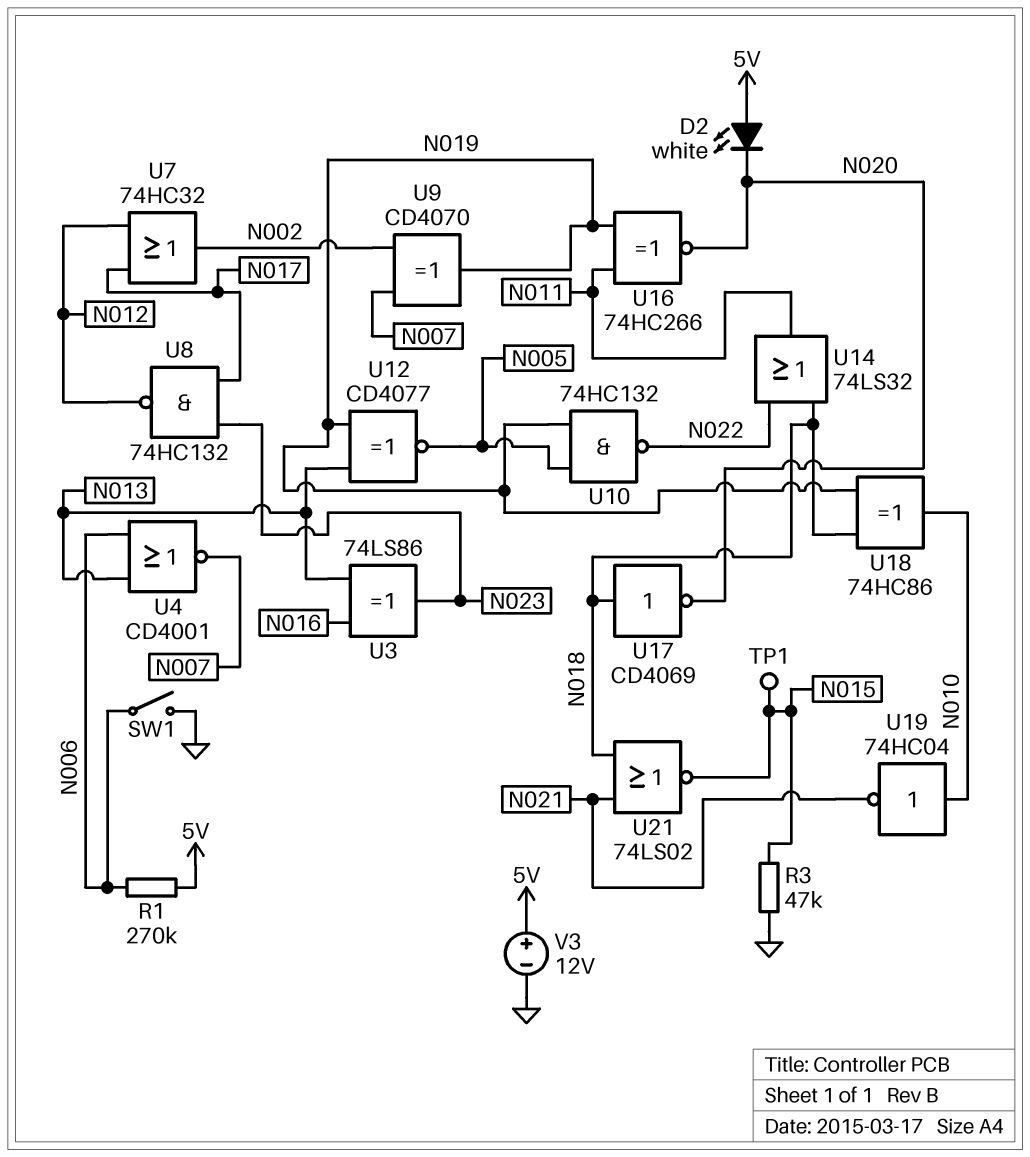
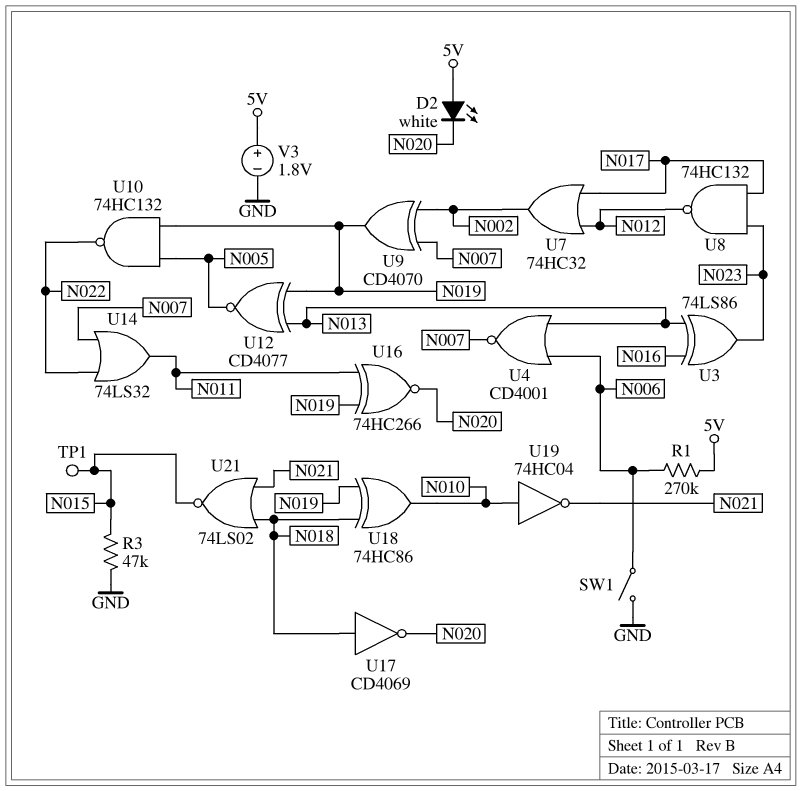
U14: OR 74LS32 (in N018, in N022, out N011) -> OR 74LS32 (in N007, in N022, out N011)
V3: 12V (plus 5V, minus GND) -> 1.8V (plus 5V, minus GND)

